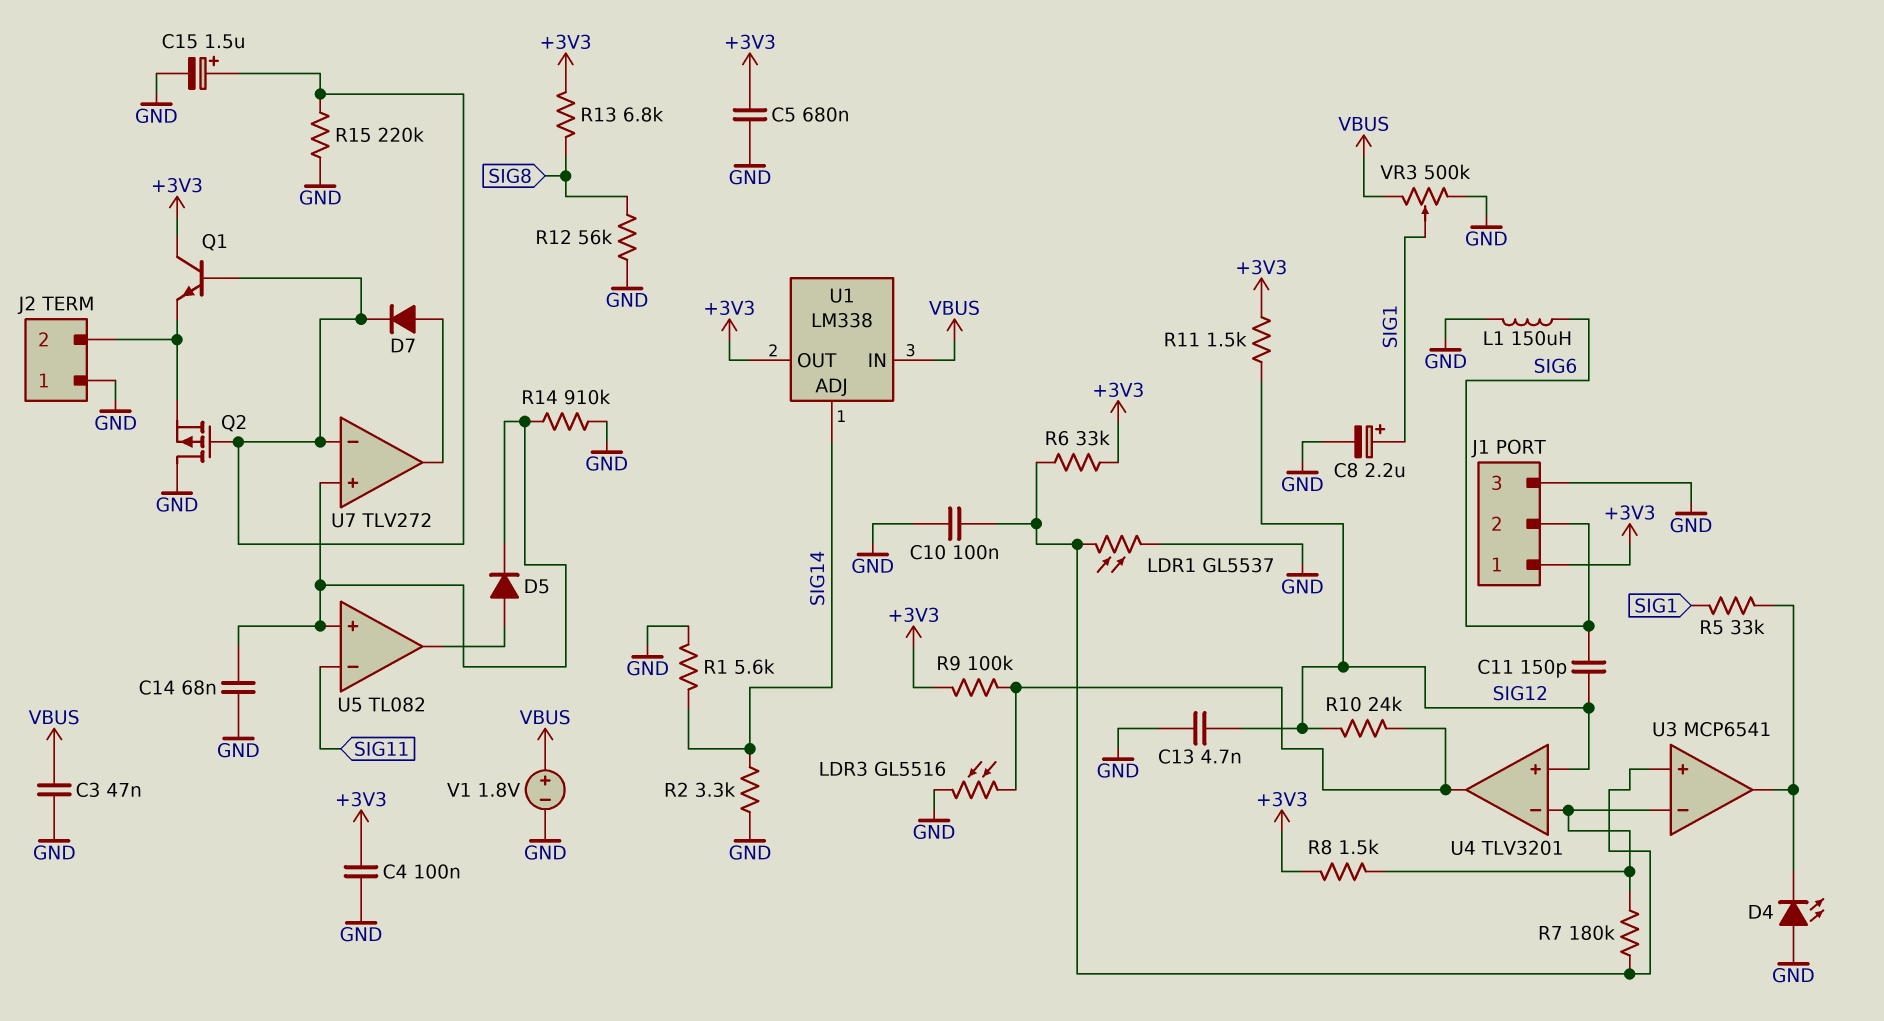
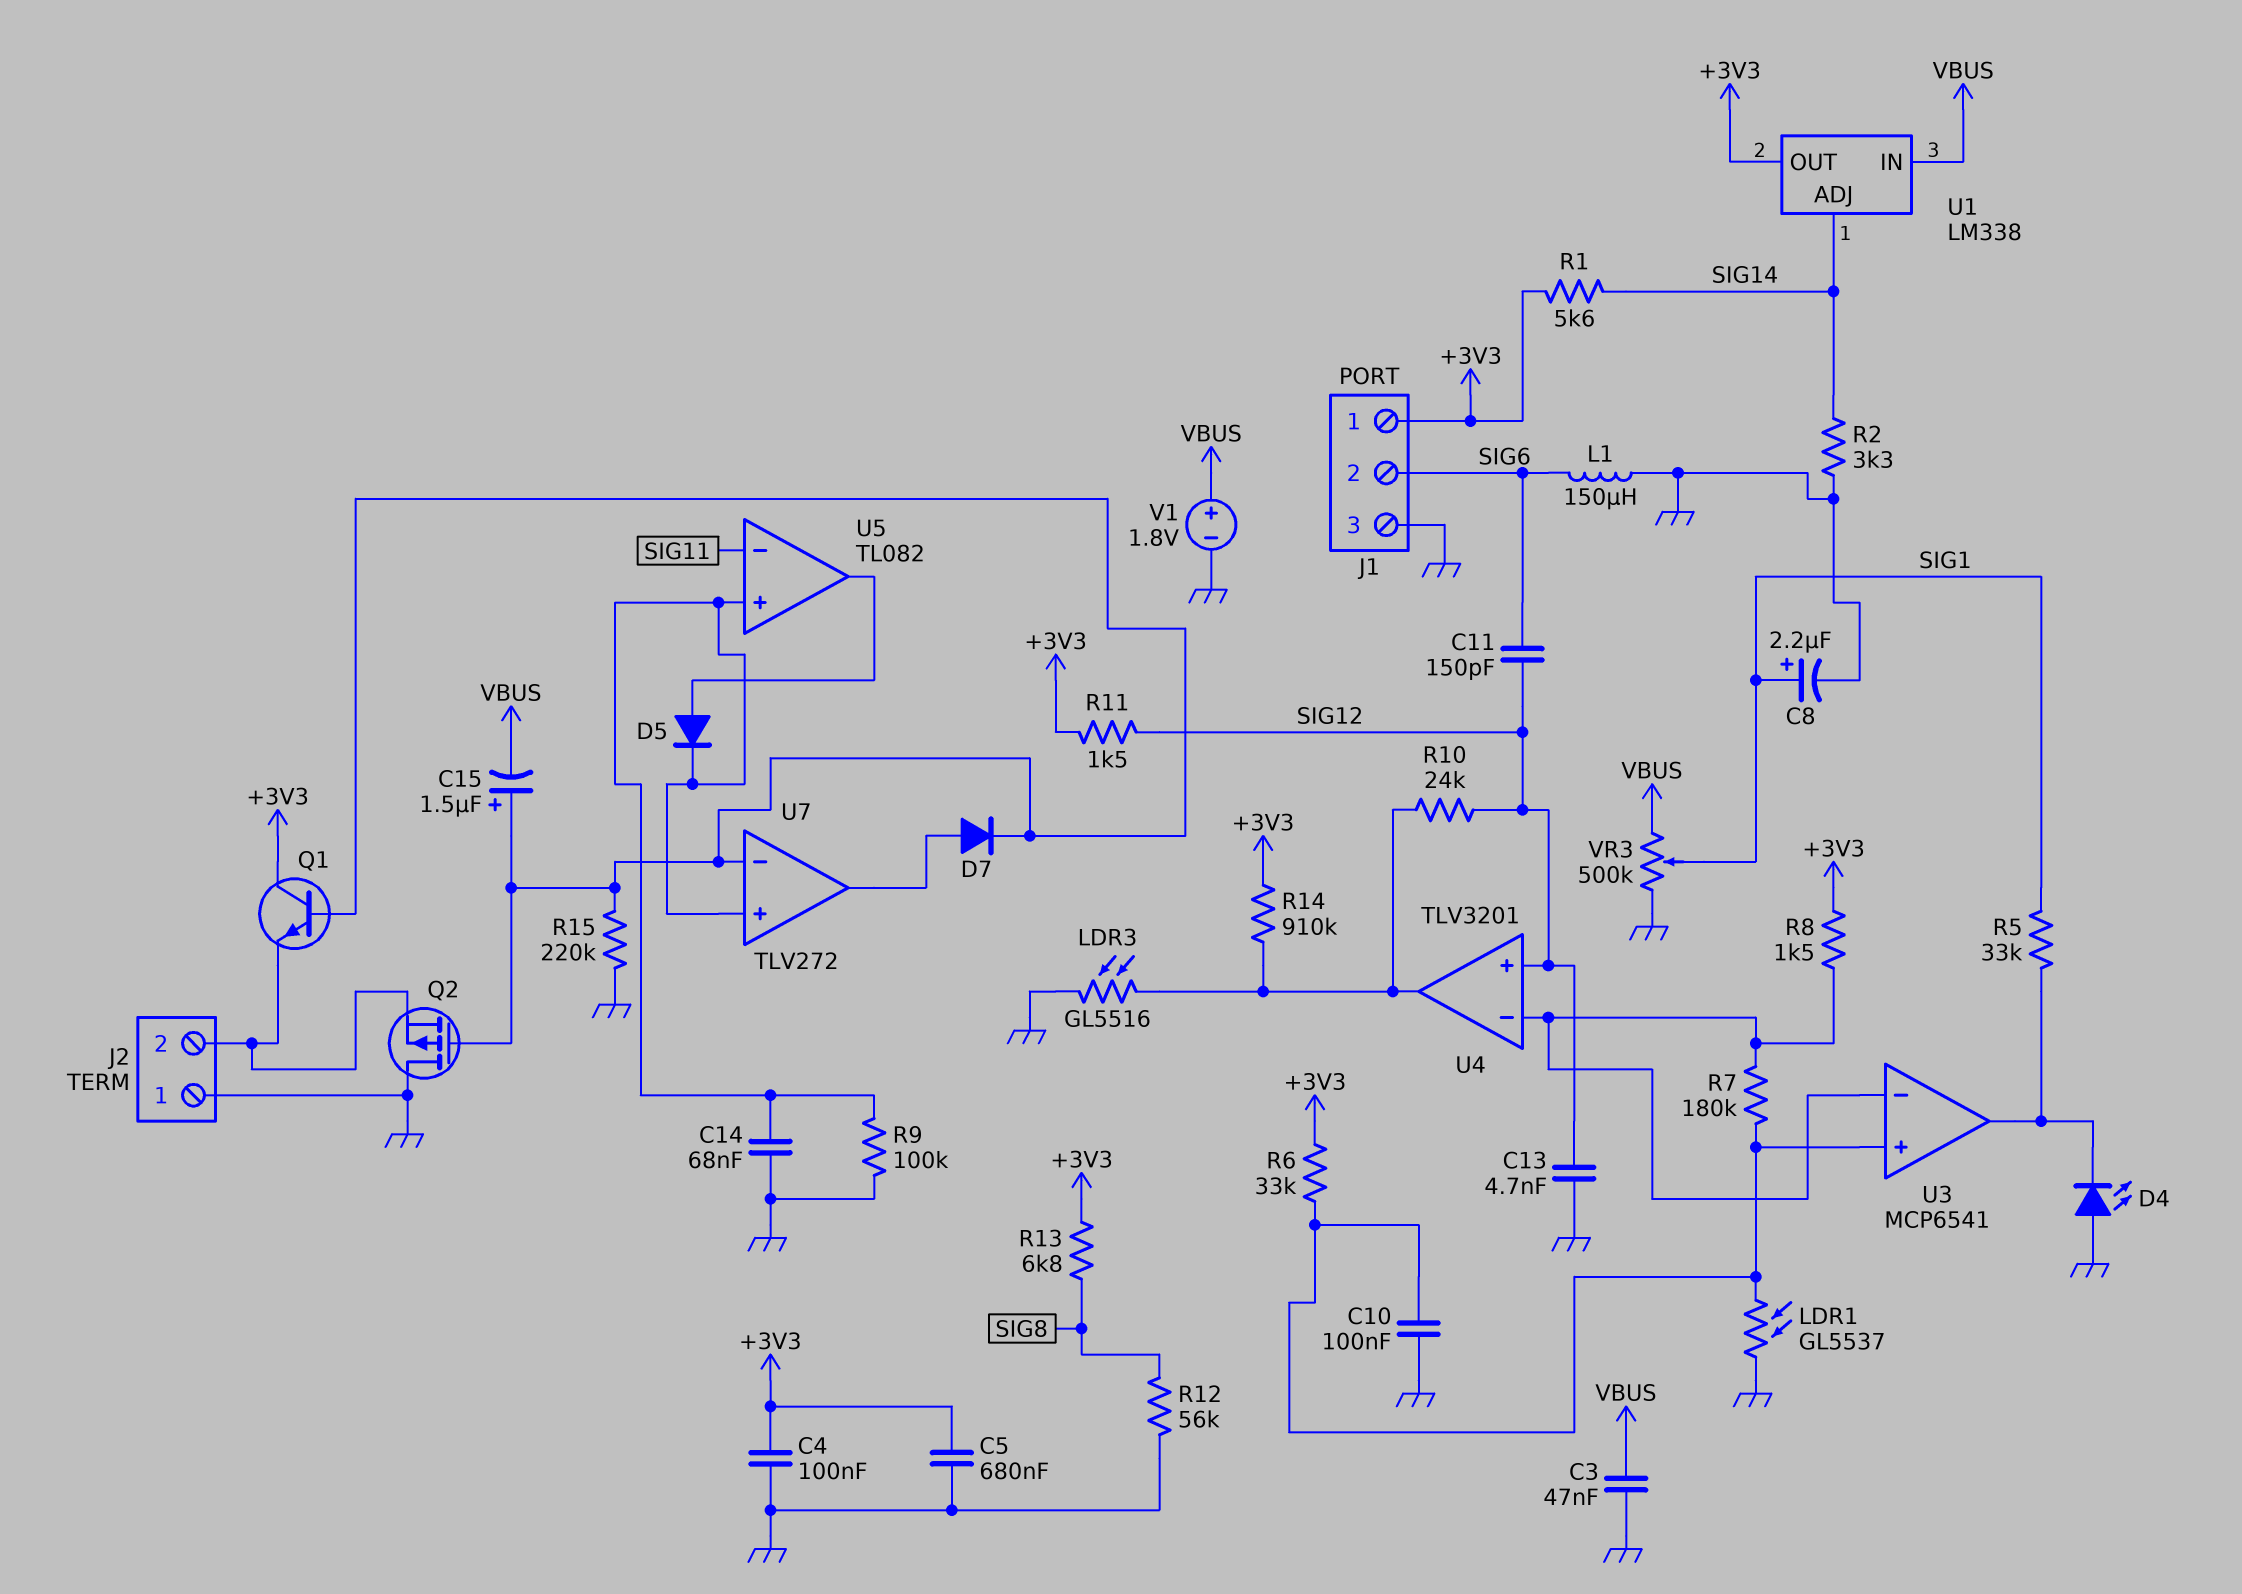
C15: 1.5uF (plus U7/in-, minus GND) -> 1.5uF (plus U7/in-, minus VBUS)
R1: 5.6k (GND, SIG14) -> 5.6k (+3V3, SIG14)
R9: 100k (+3V3, U4/out) -> 100k (GND, U5/in+)
R14: 910k (GND, U5/in+) -> 910k (+3V3, U4/out)

